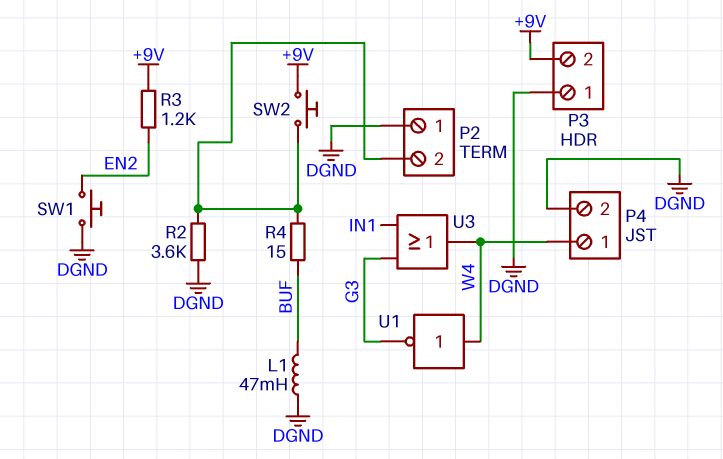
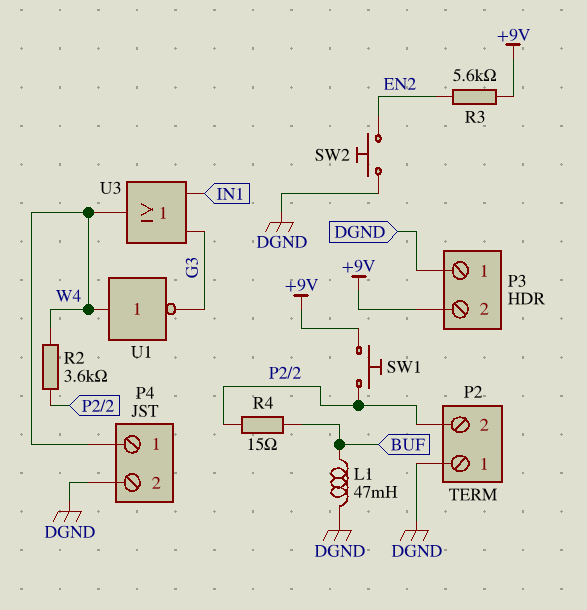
R2: 3.6k (DGND, P2/2) -> 3.6k (P2/2, W4)
R3: 1.2k (+9V, EN2) -> 5.6k (+9V, EN2)
SW1: button (DGND, EN2) -> button (+9V, P2/2)
SW2: button (+9V, P2/2) -> button (DGND, EN2)

